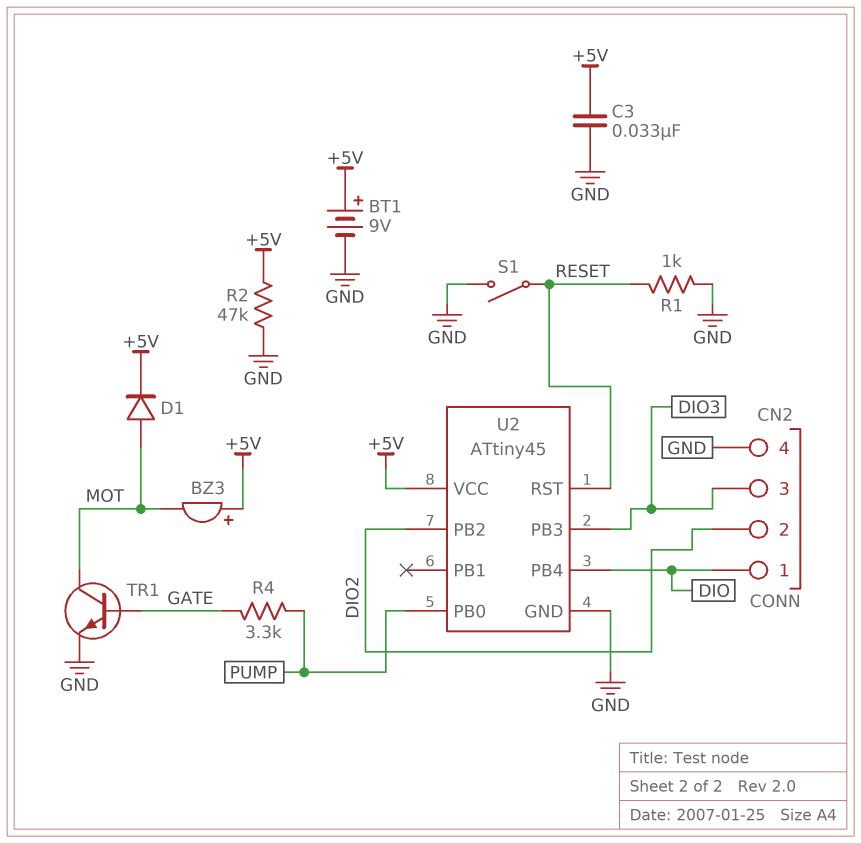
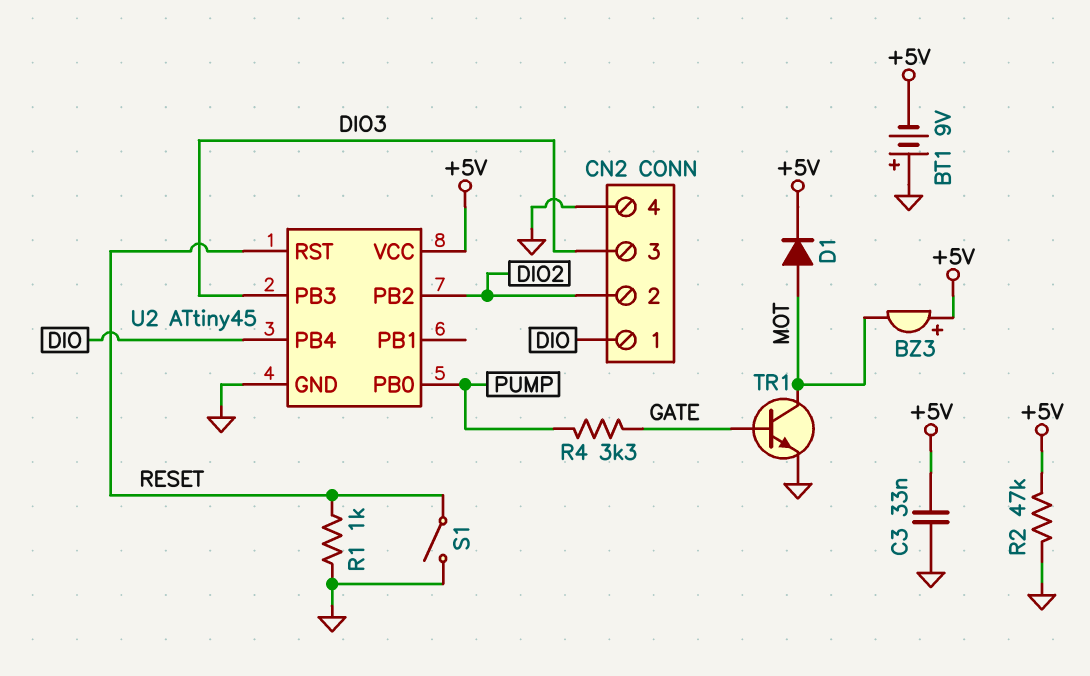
BT1: 9V (plus +5V, minus GND) -> 9V (plus GND, minus +5V)

